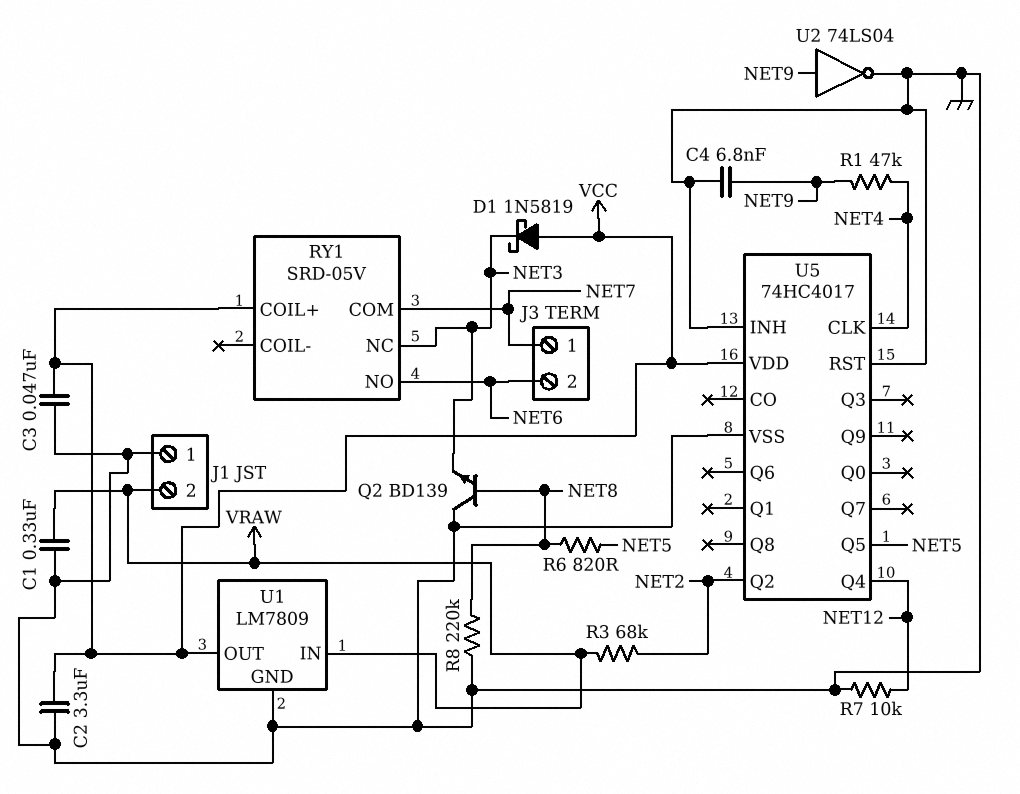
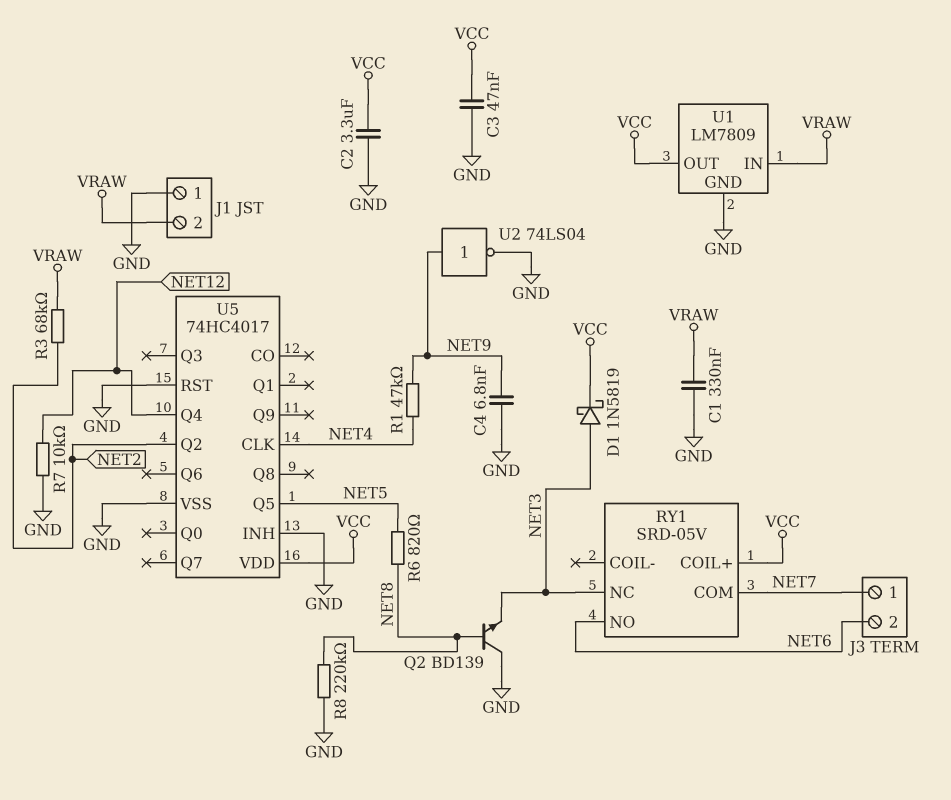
D1: schottky 1N5819 (A VCC, K NET3) -> schottky 1N5819 (A NET3, K VCC)

